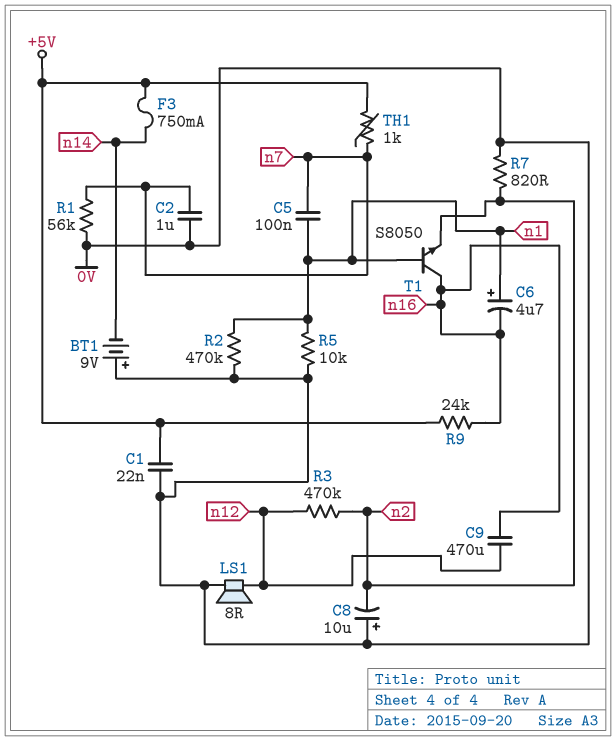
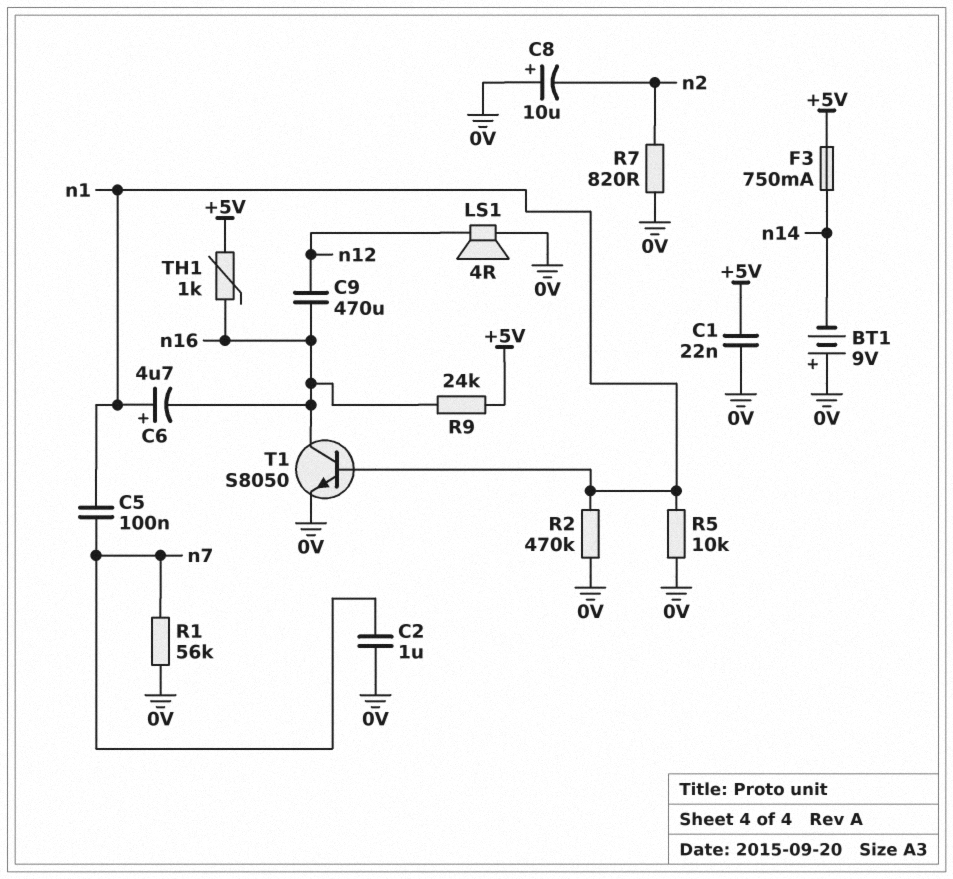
LS1: speaker 8R (0V, n12) -> speaker 4R (0V, n12)
R3: 470k (n2, n12) -> none
T1: NPN S8050 (B n1, C n16, E n2) -> NPN S8050 (B n1, C n16, E 0V)
TH1: 1k (+5V, n7) -> 1k (+5V, n16)

